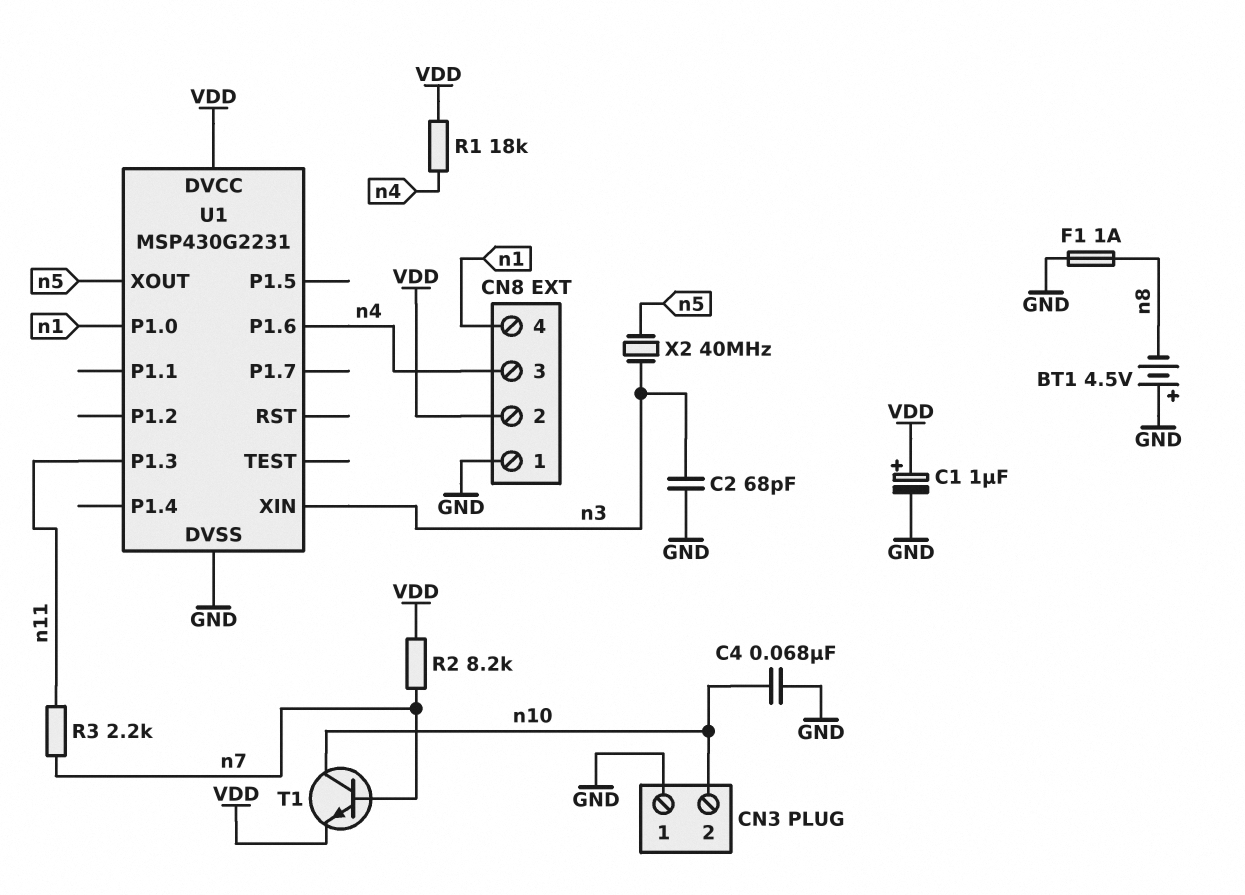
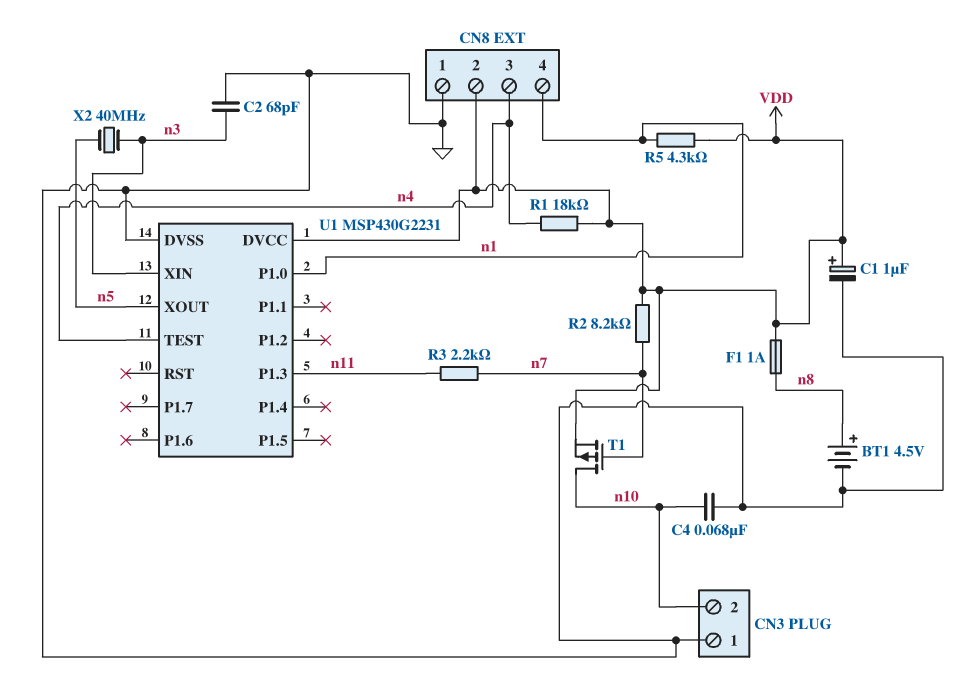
BT1: 4.5V (plus GND, minus n8) -> 4.5V (plus n8, minus GND)
F1: 1A (GND, n8) -> 1A (VDD, n8)
R5: none -> 4.3k (VDD, n1)
T1: NPN (B n7, C n10, E VDD) -> PMOS (G n7, D n10, S VDD)
U1 pin P1.6: n4 -> none
U1 pin TEST: none -> n4

